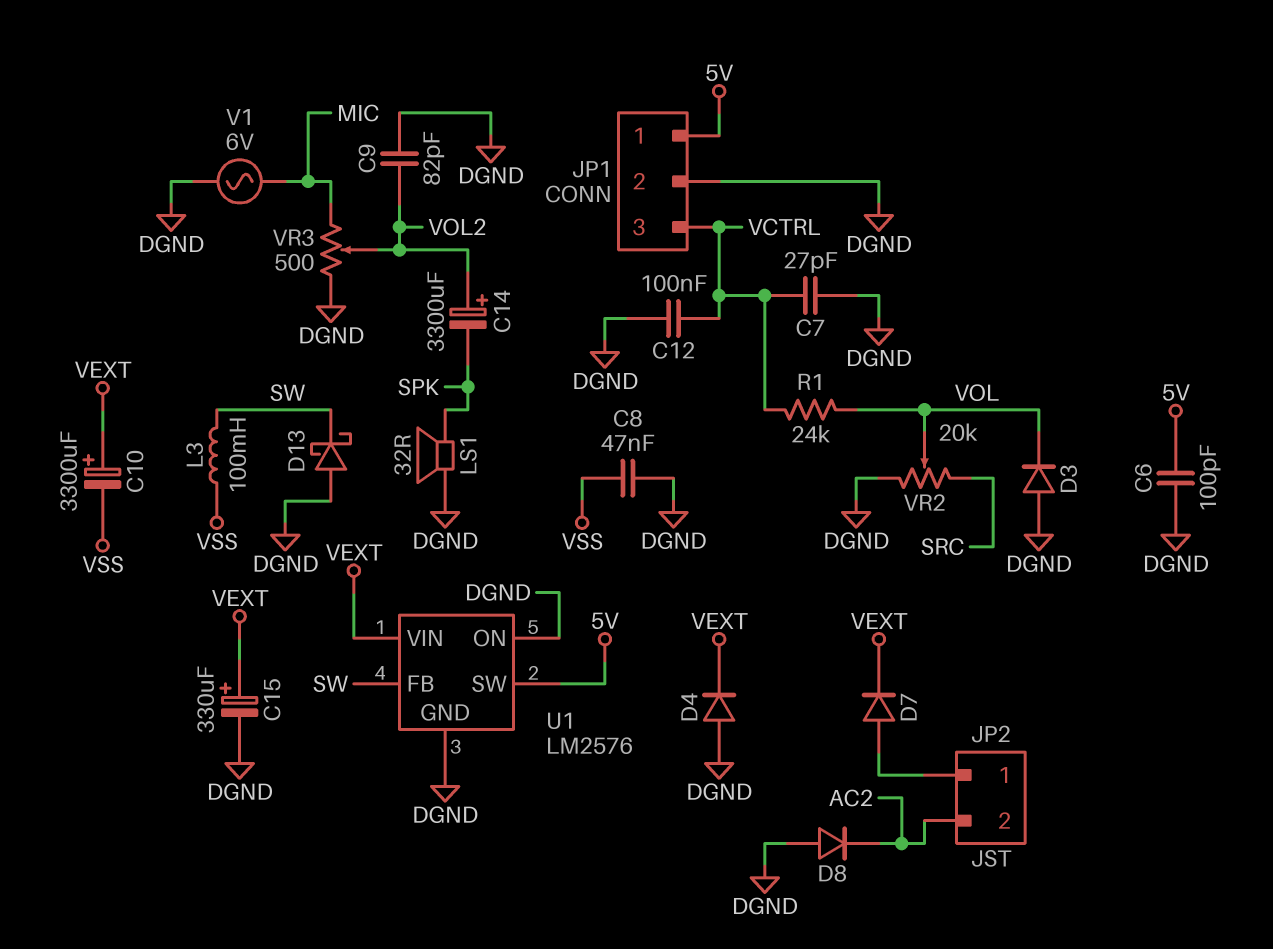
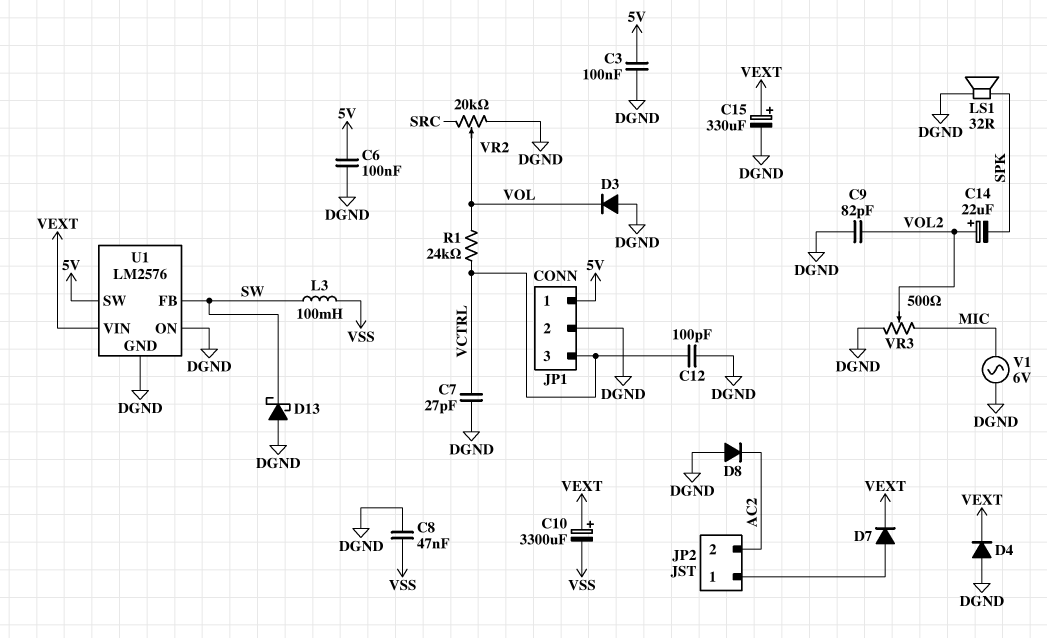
C3: none -> 100nF (5V, DGND)
C6: 100pF (5V, DGND) -> 100nF (5V, DGND)
C12: 100nF (DGND, VCTRL) -> 100pF (DGND, VCTRL)
C14: 3300uF (plus VOL2, minus SPK) -> 22uF (plus VOL2, minus SPK)

